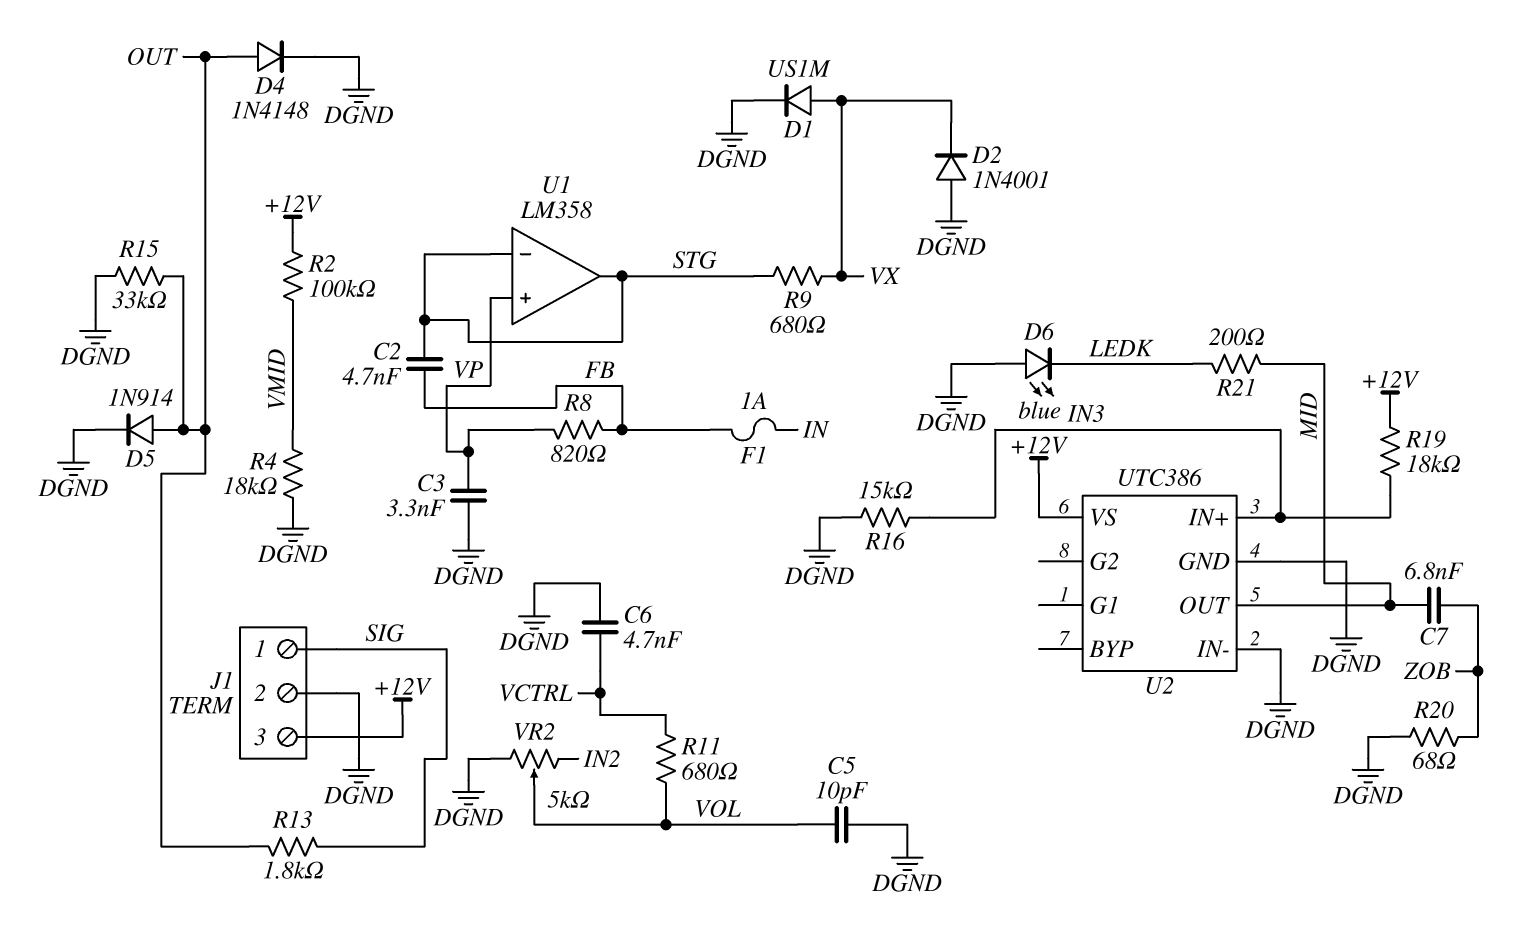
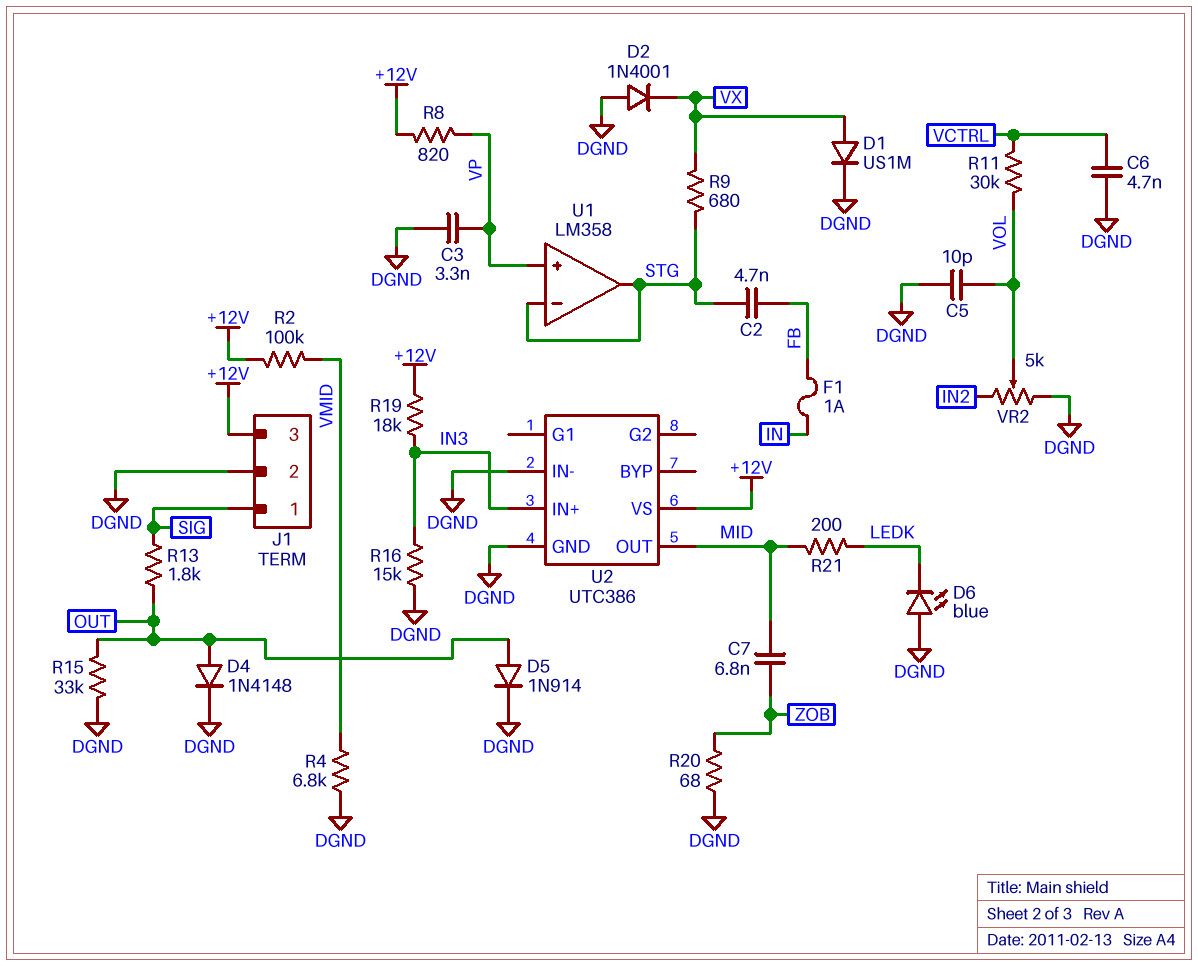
R4: 18k (DGND, VMID) -> 6.8k (DGND, VMID)
R8: 820 (FB, VP) -> 820 (+12V, VP)
R11: 680 (VCTRL, VOL) -> 30k (VCTRL, VOL)

